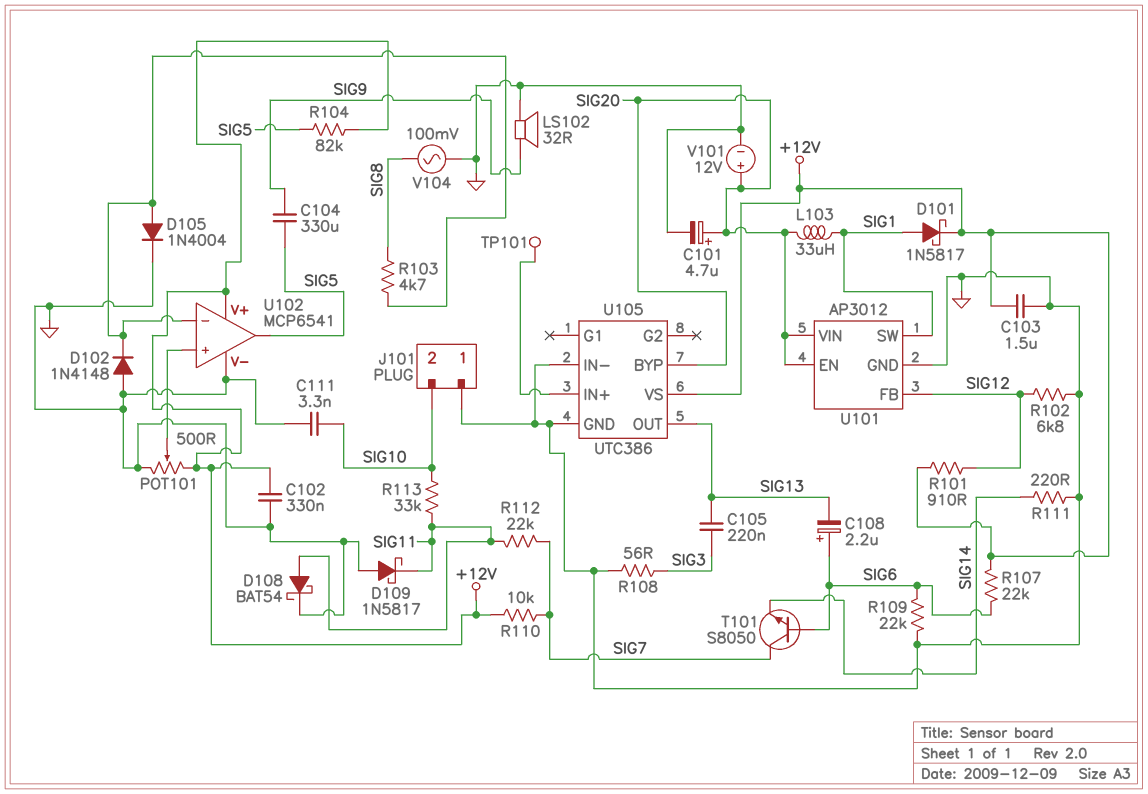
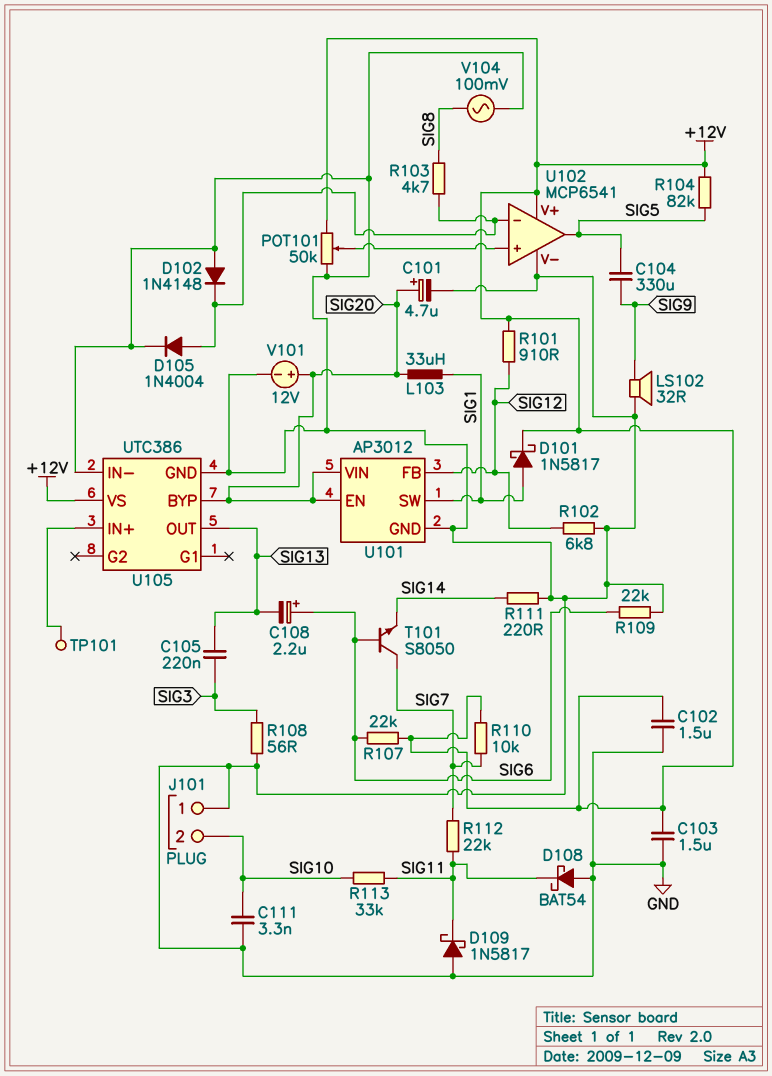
C102: 330nF (+12V, GND) -> 1.5uF (+12V, GND)
D108: schottky BAT54 (A SIG11, K GND) -> schottky BAT54 (A GND, K SIG11)
POT101: 500 (+12V, GND, wiper U102/in+) -> 50k (+12V, GND, wiper U102/in+)

